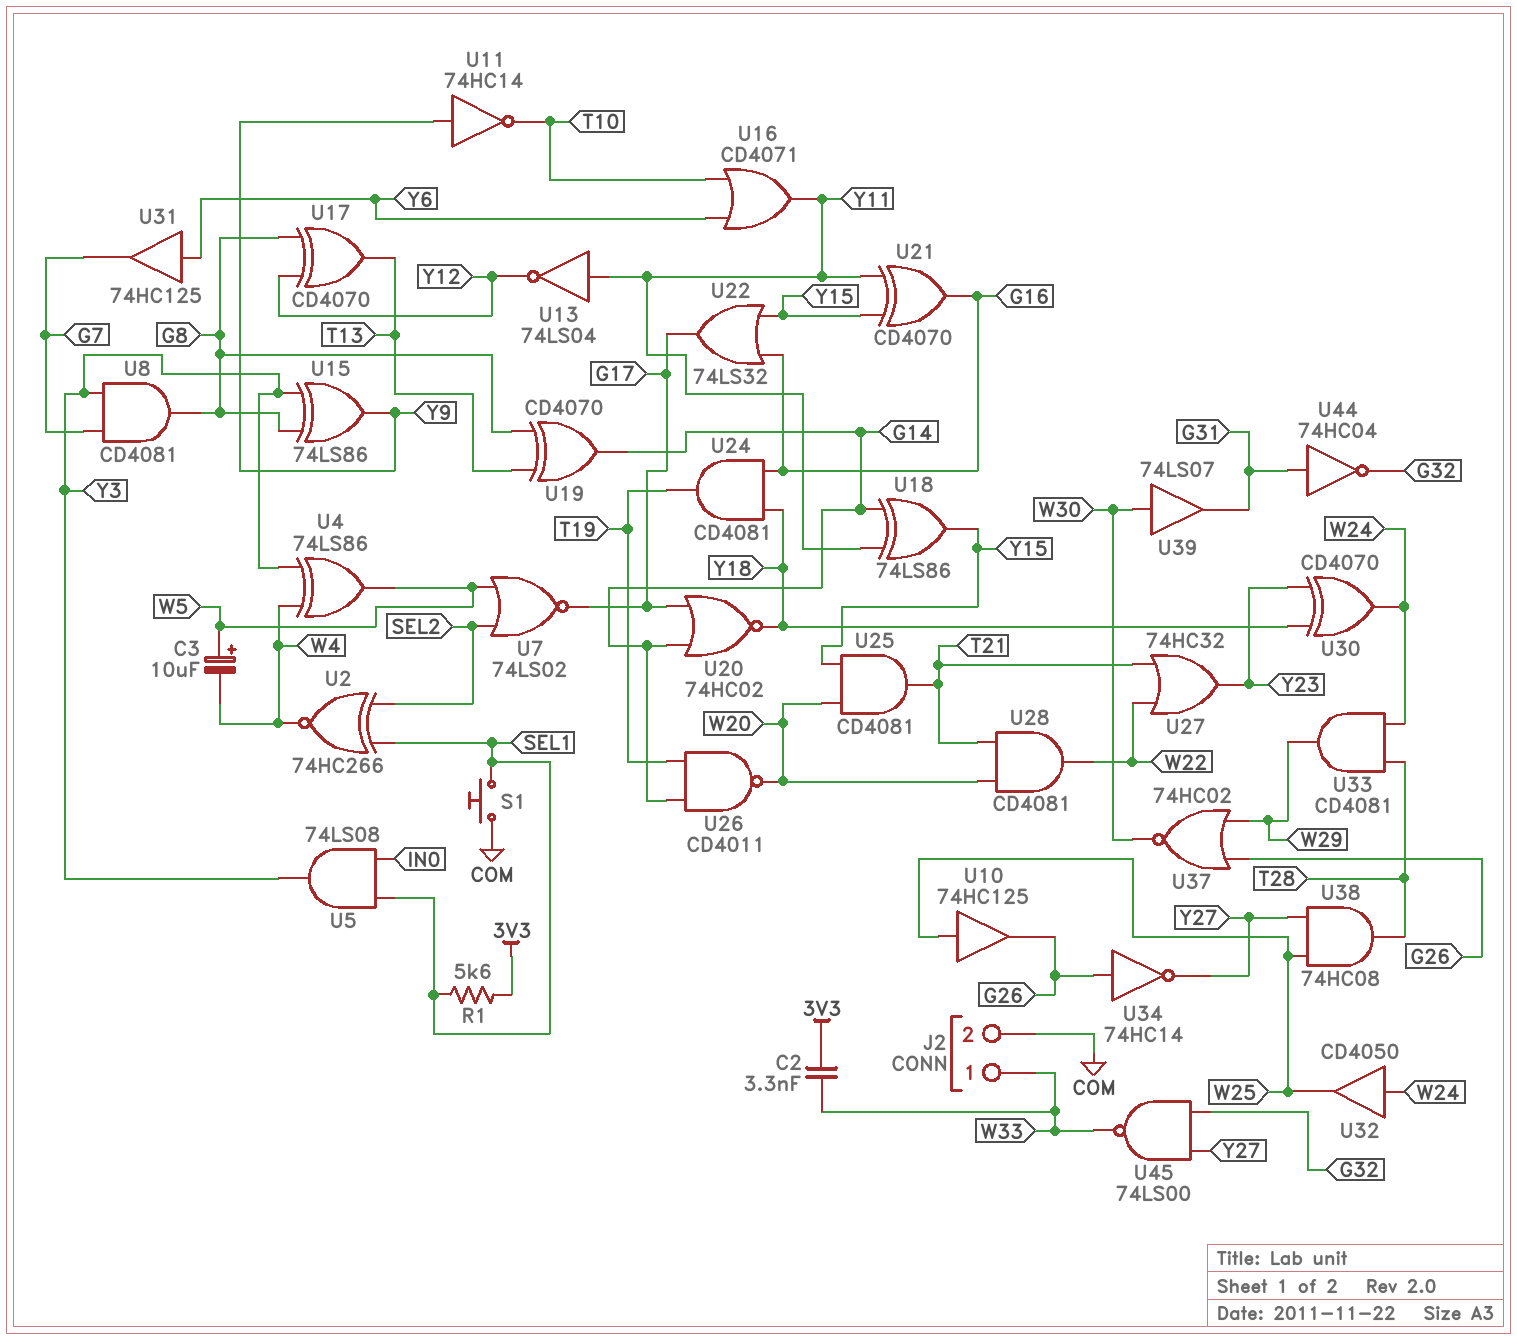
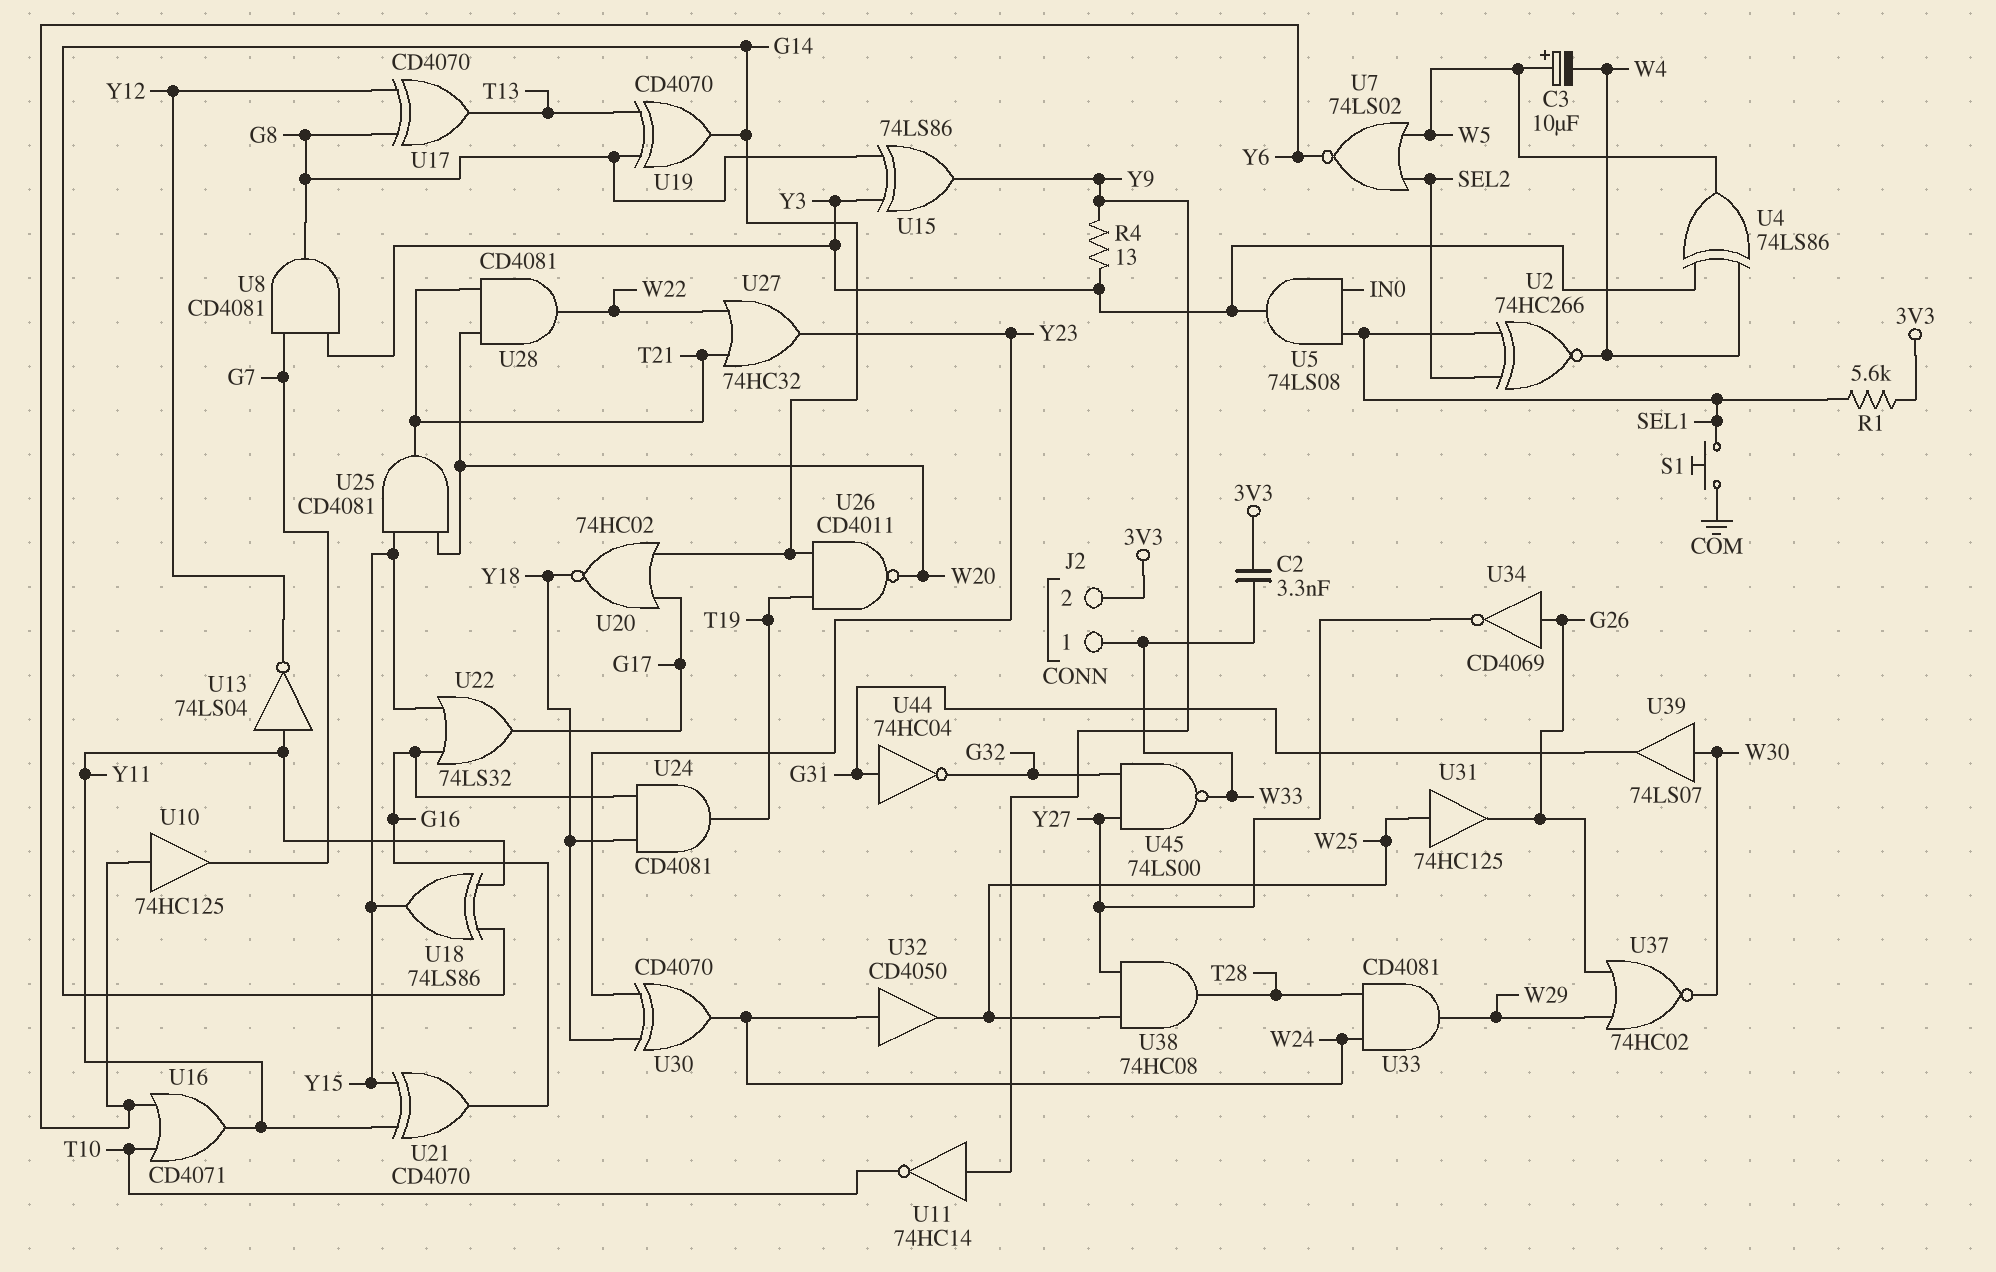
J2 pin 2: COM -> 3V3
R4: none -> 13 (Y3, Y9)
U7: NOR 74LS02 (in SEL2, in W5, out G17) -> NOR 74LS02 (in SEL2, in W5, out Y6)
U10: buffer 74HC125 (in W25, out G26) -> buffer 74HC125 (in Y6, out G7)
U31: buffer 74HC125 (in Y6, out G7) -> buffer 74HC125 (in W25, out G26)
U34: NOT 74HC14 (in G26, out Y27) -> NOT CD4069 (in G26, out Y27)

